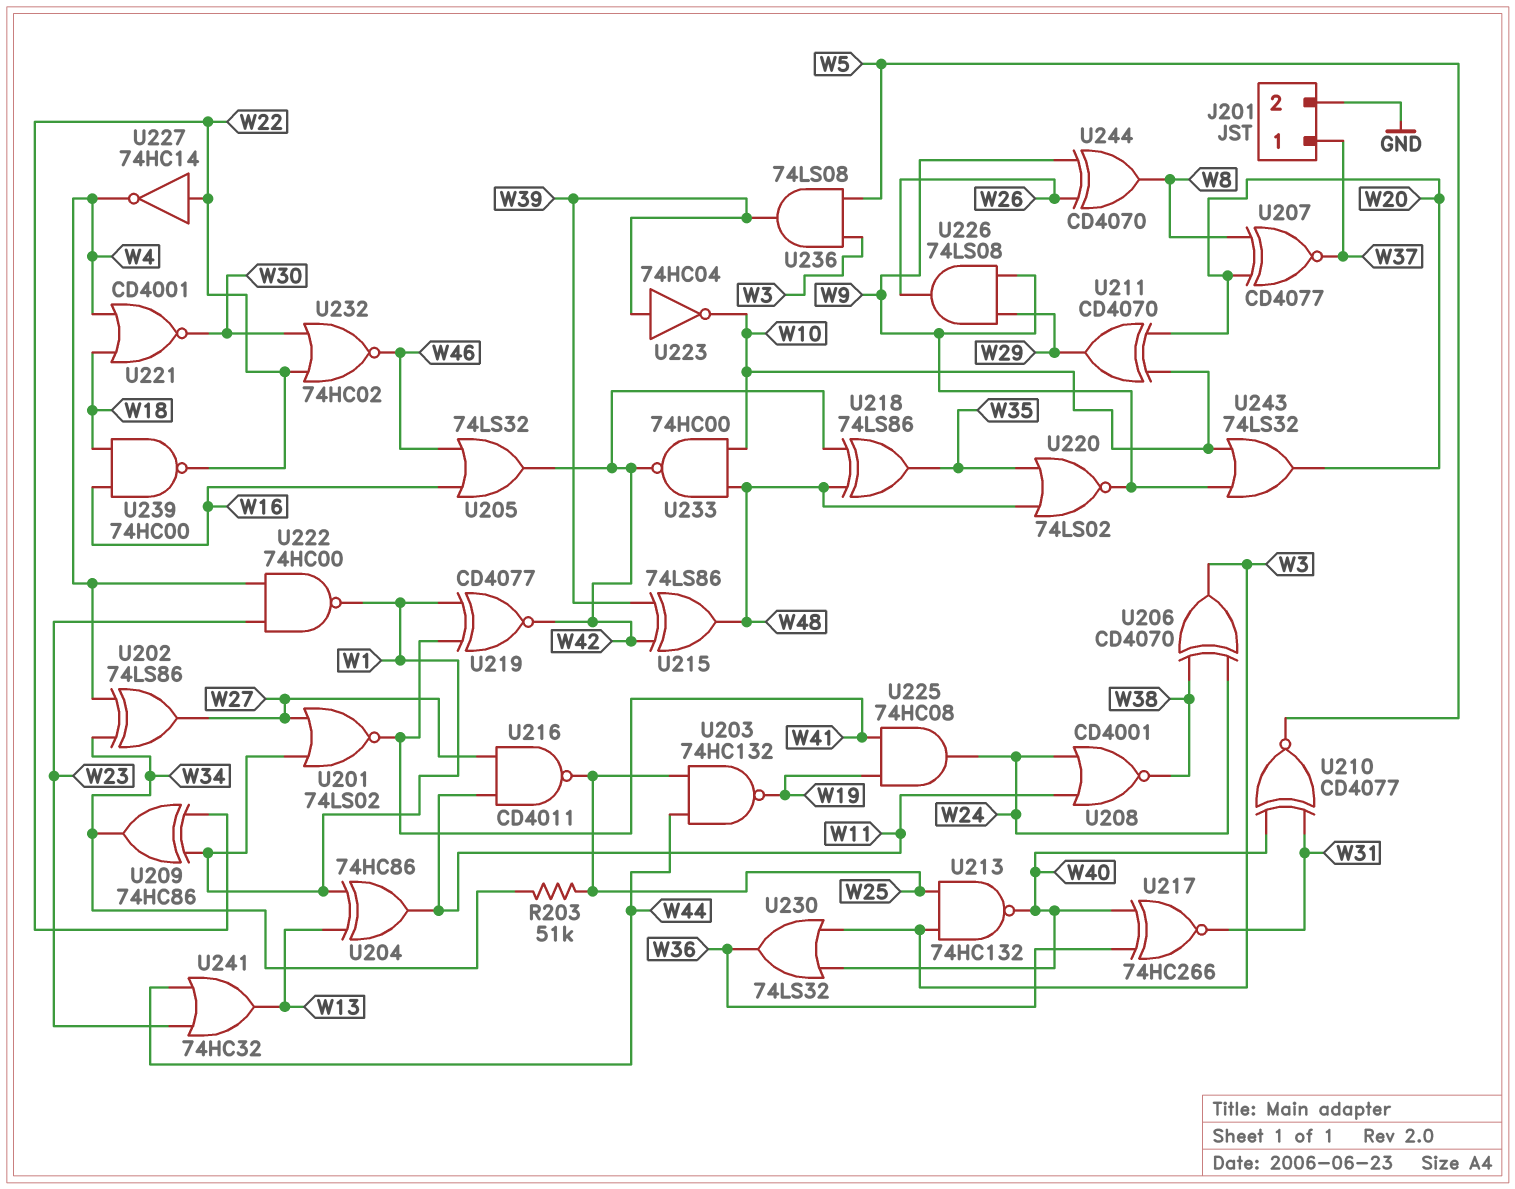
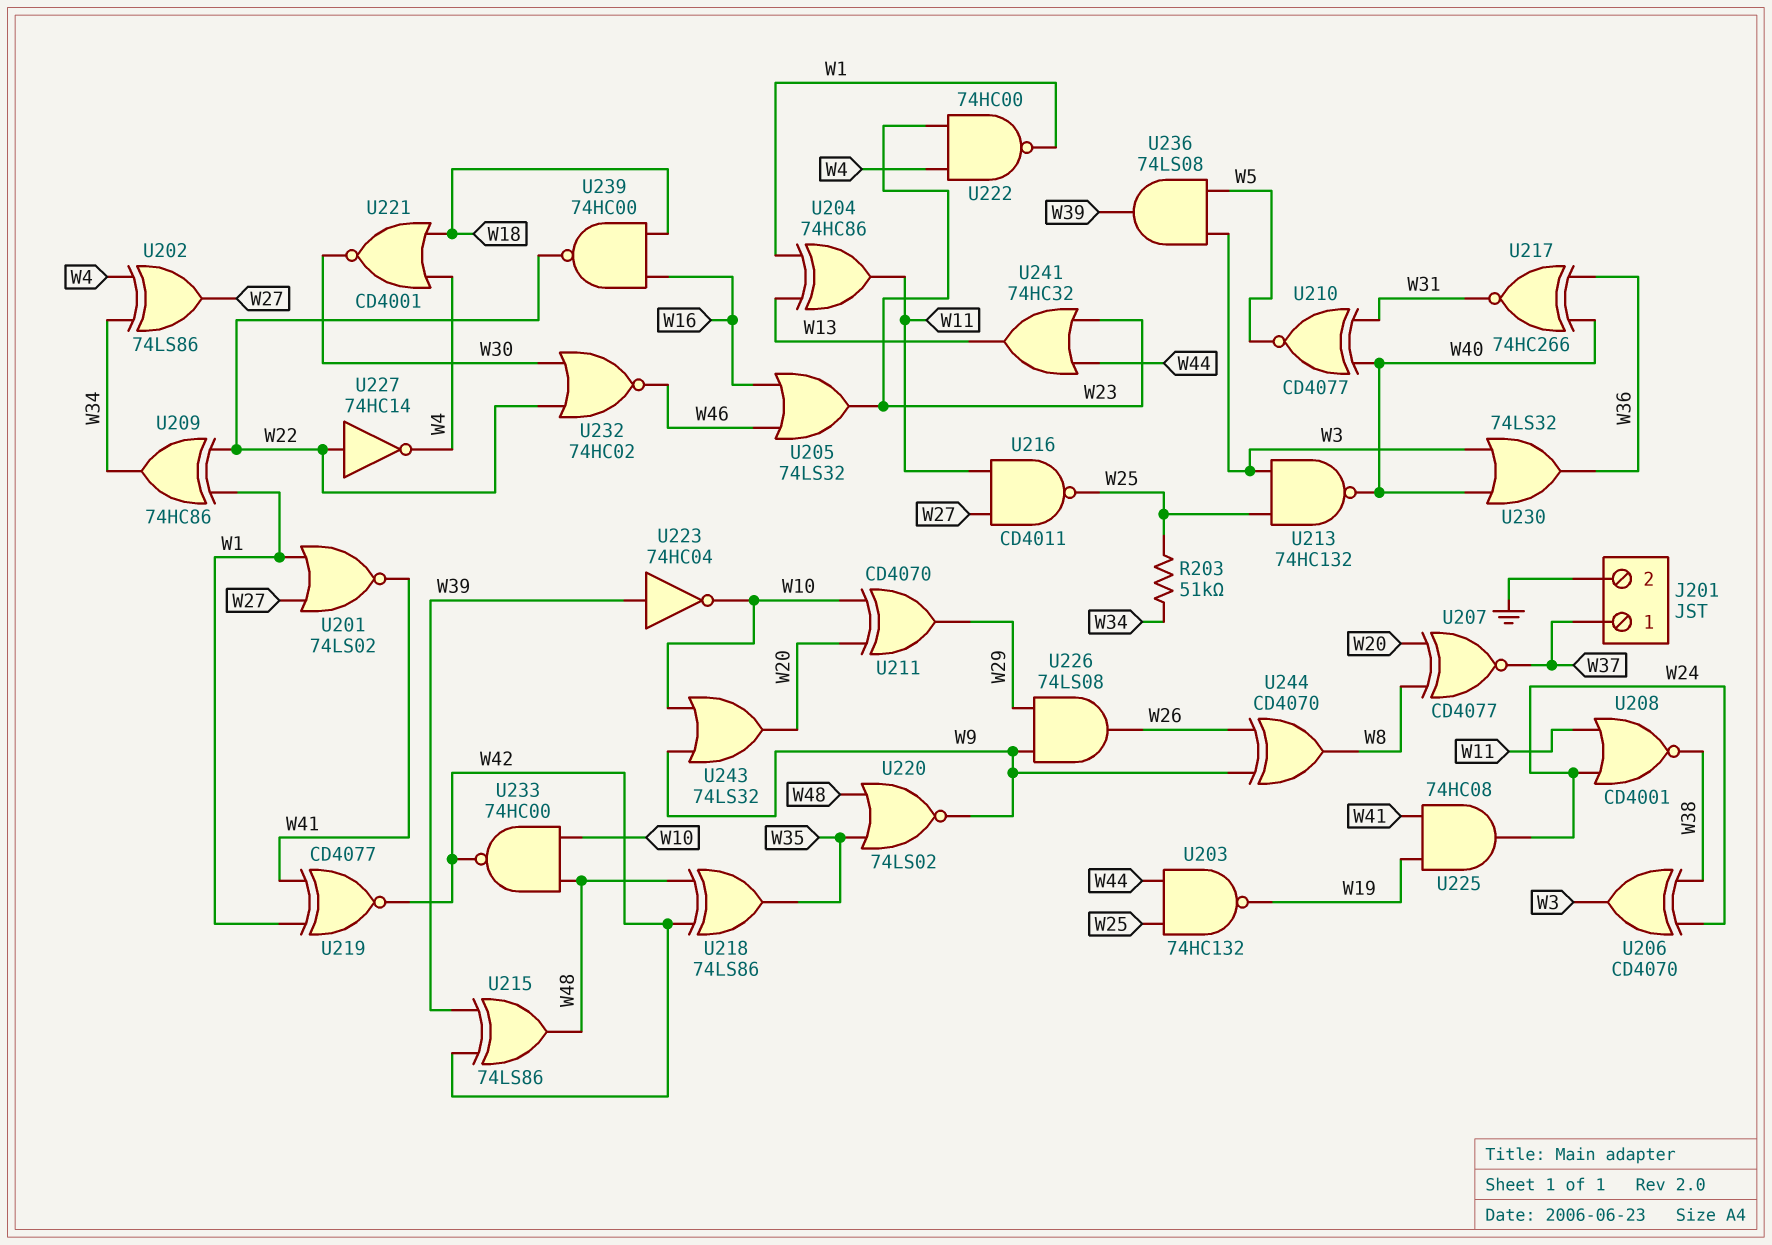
U205: OR 74LS32 (in W16, in W46, out W42) -> OR 74LS32 (in W16, in W46, out W23)

